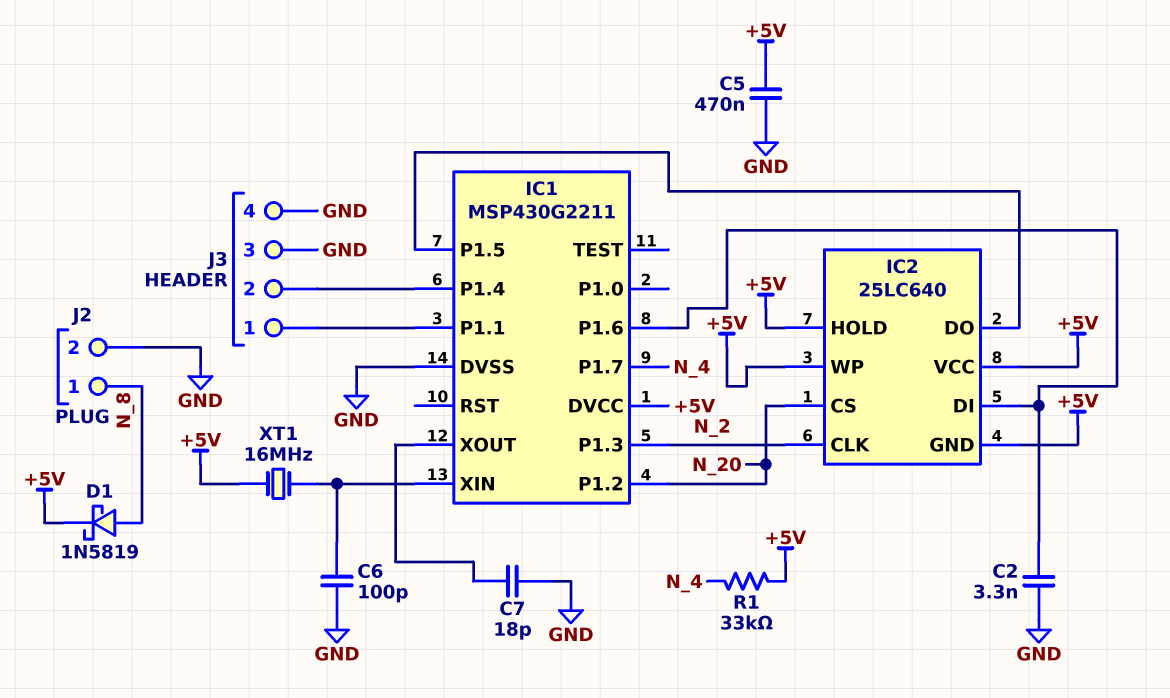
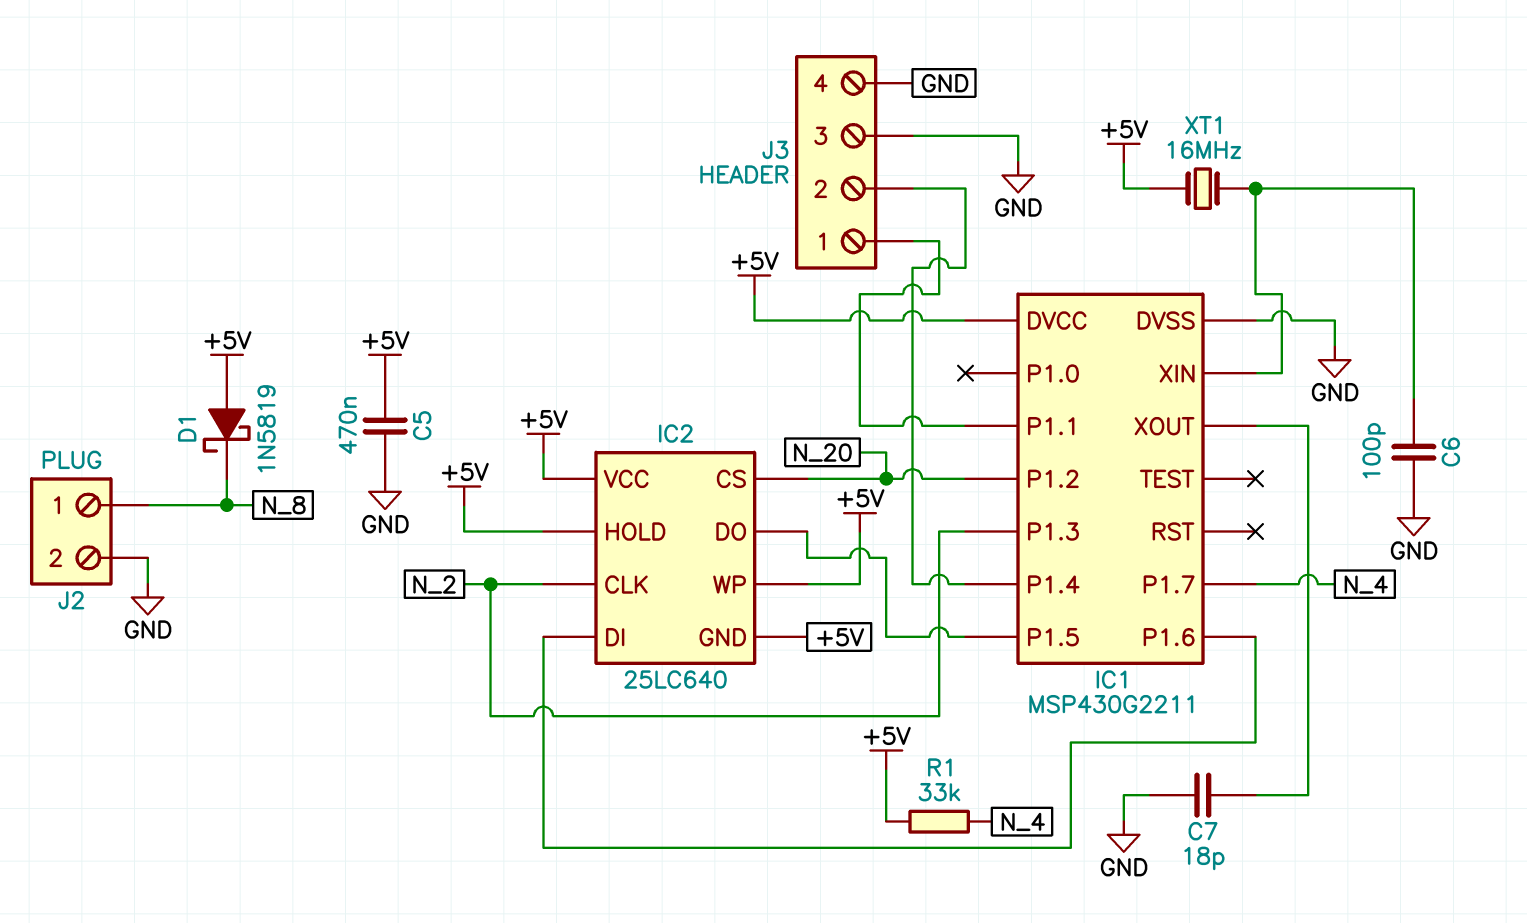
C2: 3.3nF (GND, IC1/P1.6) -> none
D1: schottky 1N5819 (A N_8, K +5V) -> schottky 1N5819 (A +5V, K N_8)

